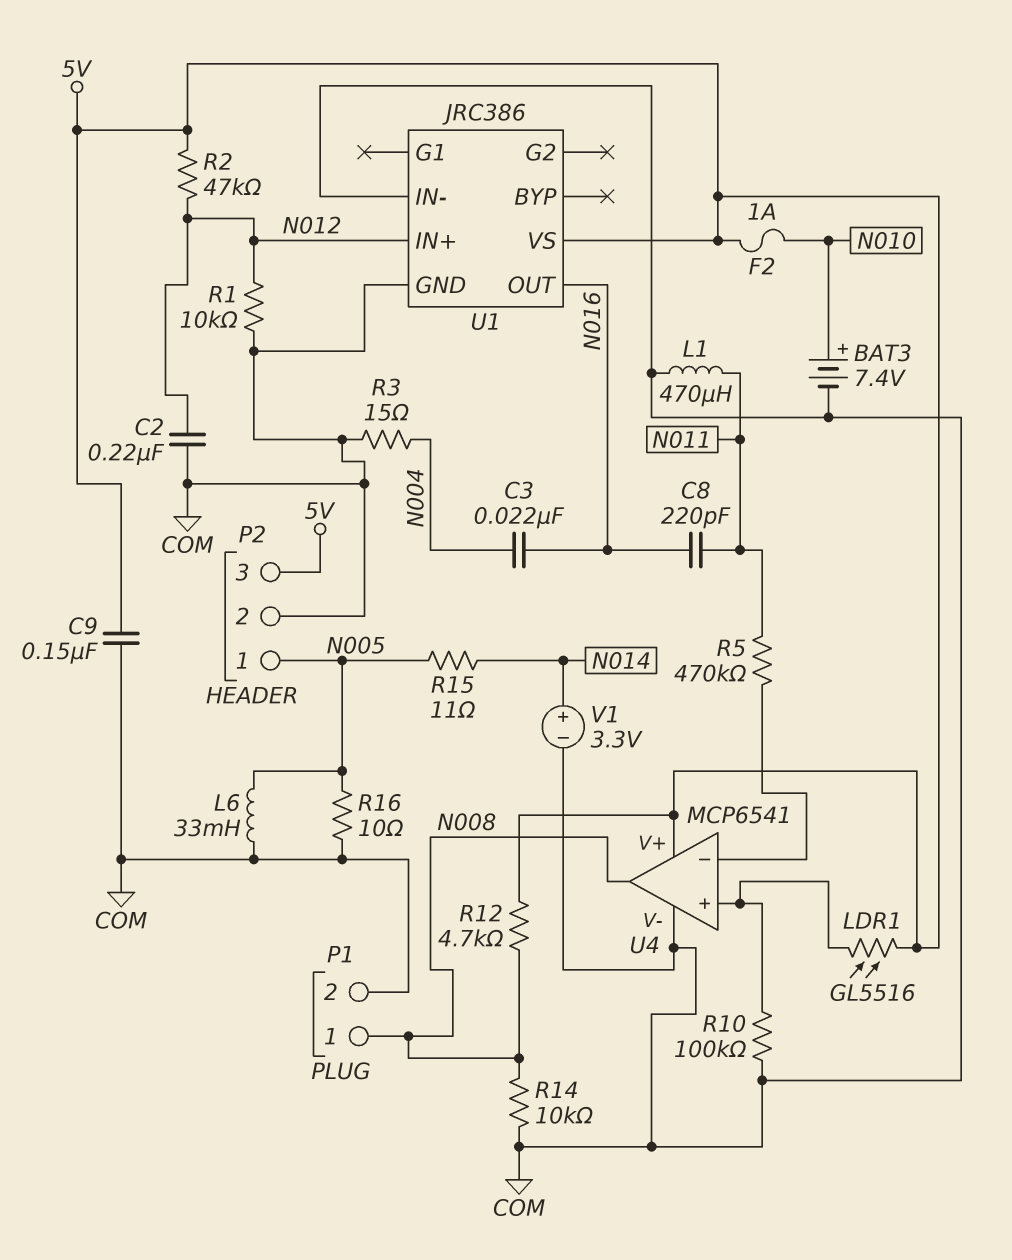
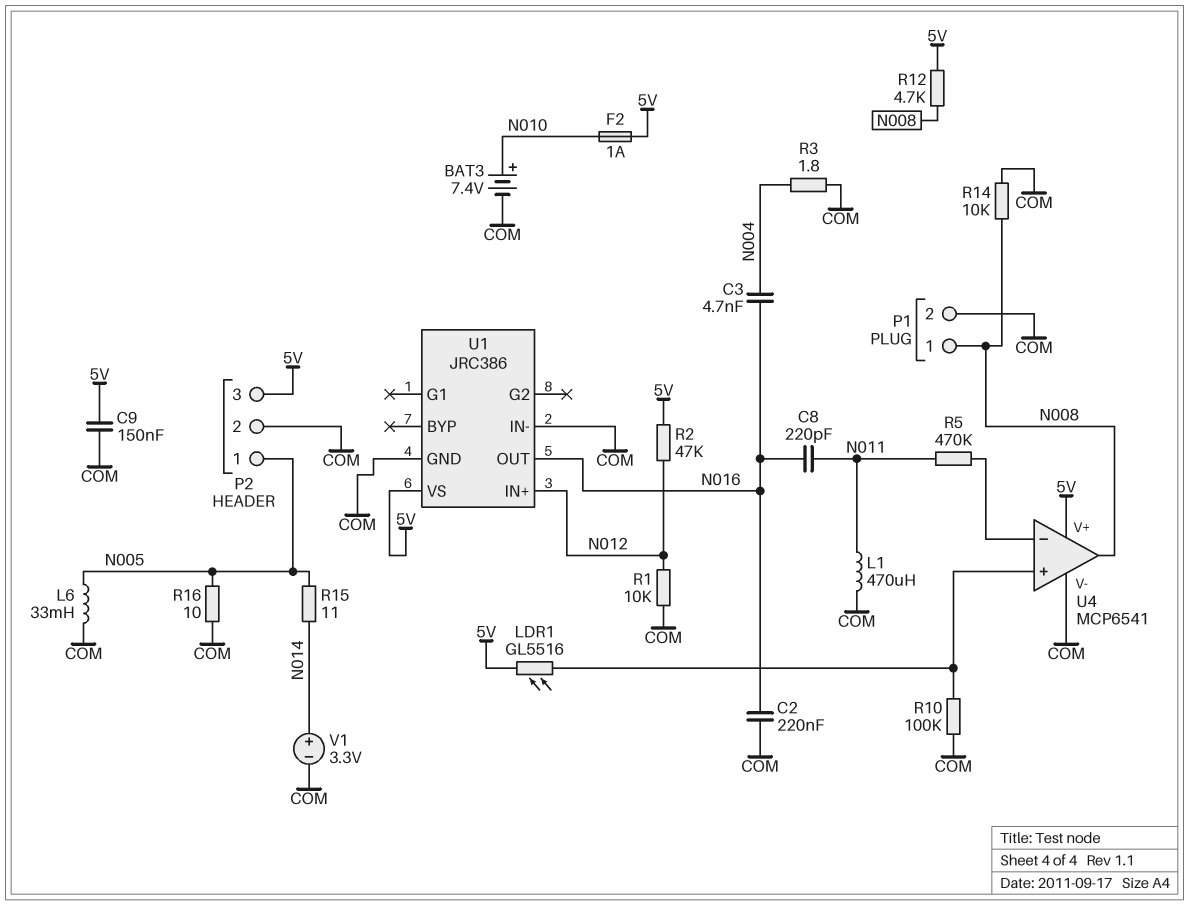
C2: 220nF (COM, N012) -> 220nF (COM, N016)
C3: 22nF (N004, N016) -> 4.7nF (N004, N016)
R3: 15 (COM, N004) -> 1.8 (COM, N004)

